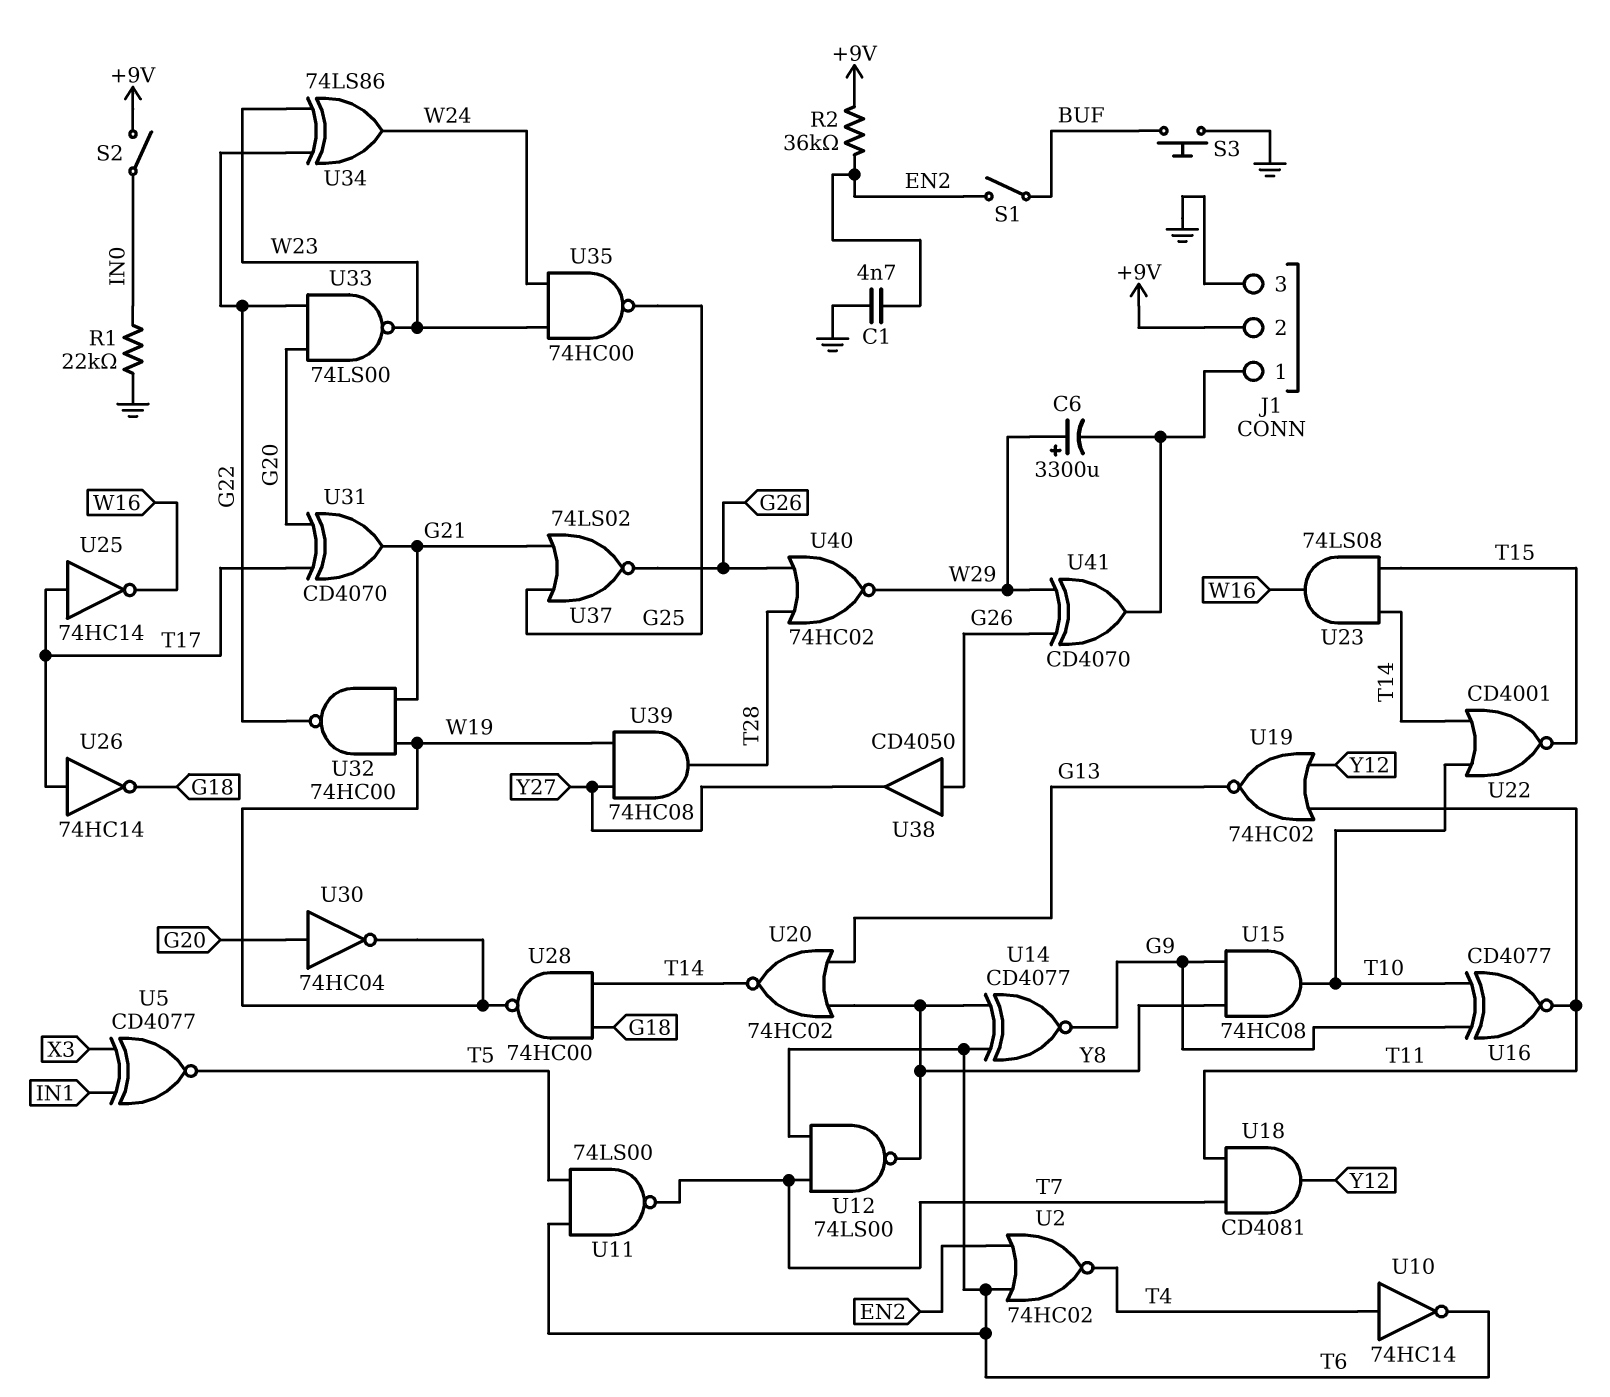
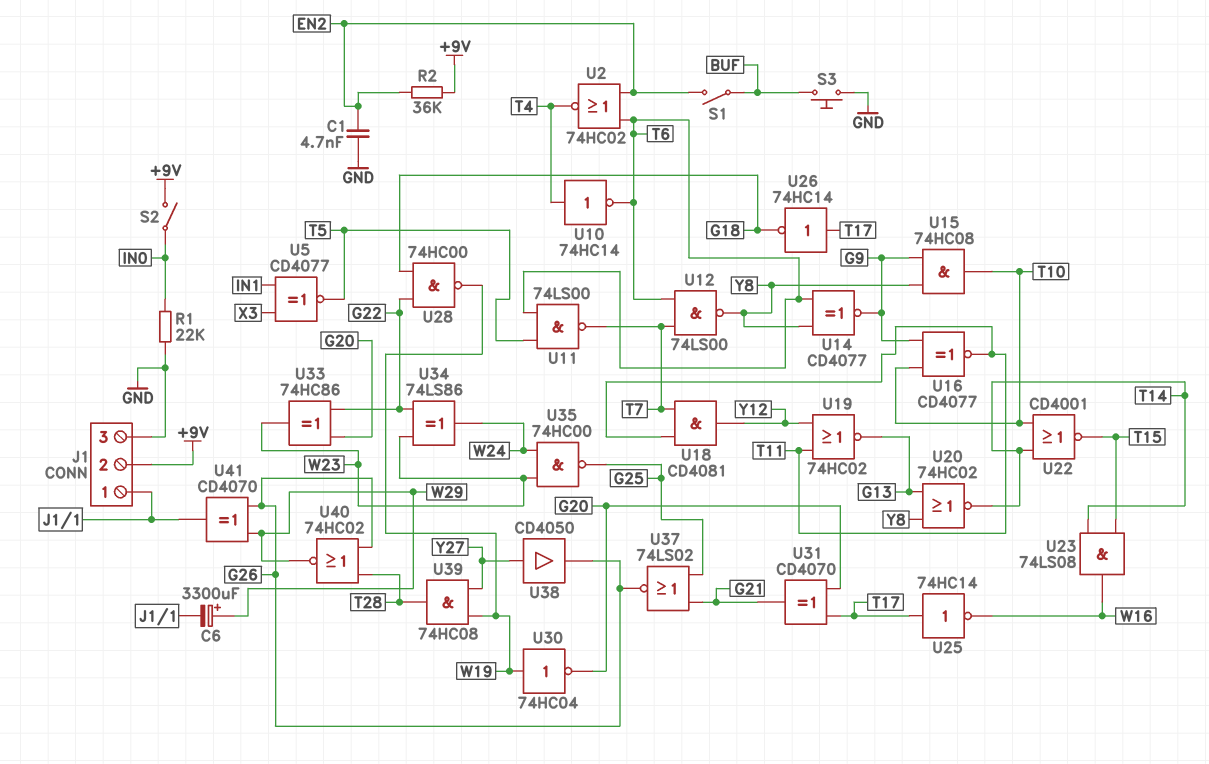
U28: NAND 74HC00 (in G18, in T14, out W19) -> NAND 74HC00 (in G18, in G22, out W19)
U30: NOT 74HC04 (in G20, out W19) -> NOT 74HC04 (in W19, out G20)
U32: NAND 74HC00 (in G21, in W19, out G22) -> none
U33: NAND 74LS00 (in G20, in G22, out W23) -> XOR 74HC86 (in G20, in G22, out W23)
U38: buffer CD4050 (in G26, out Y27) -> buffer CD4050 (in Y27, out G26)

